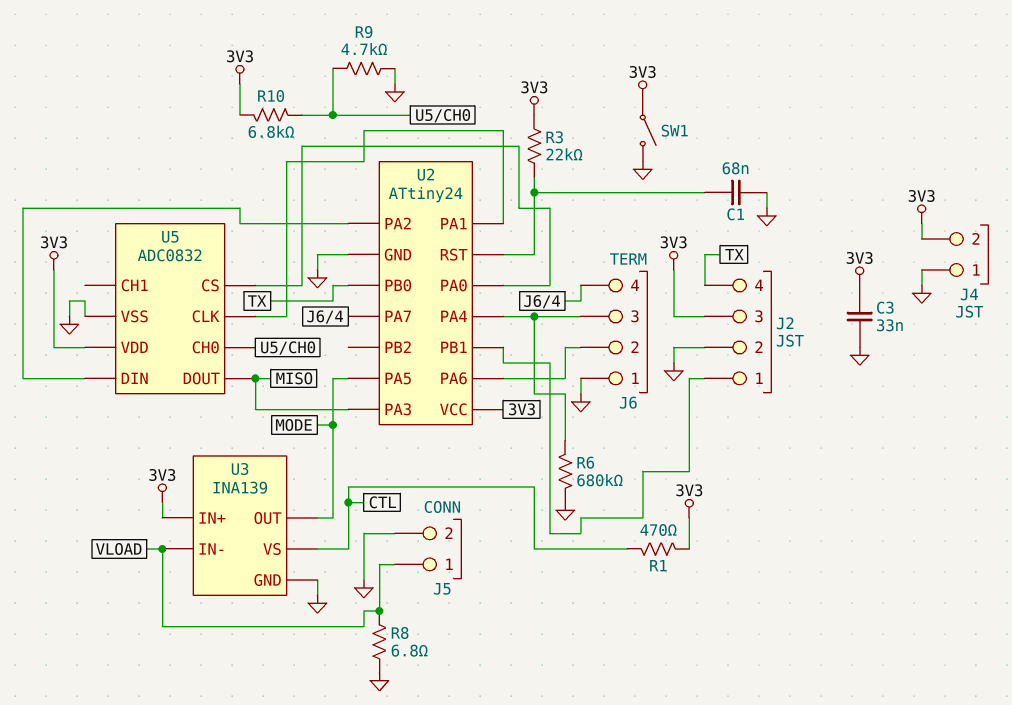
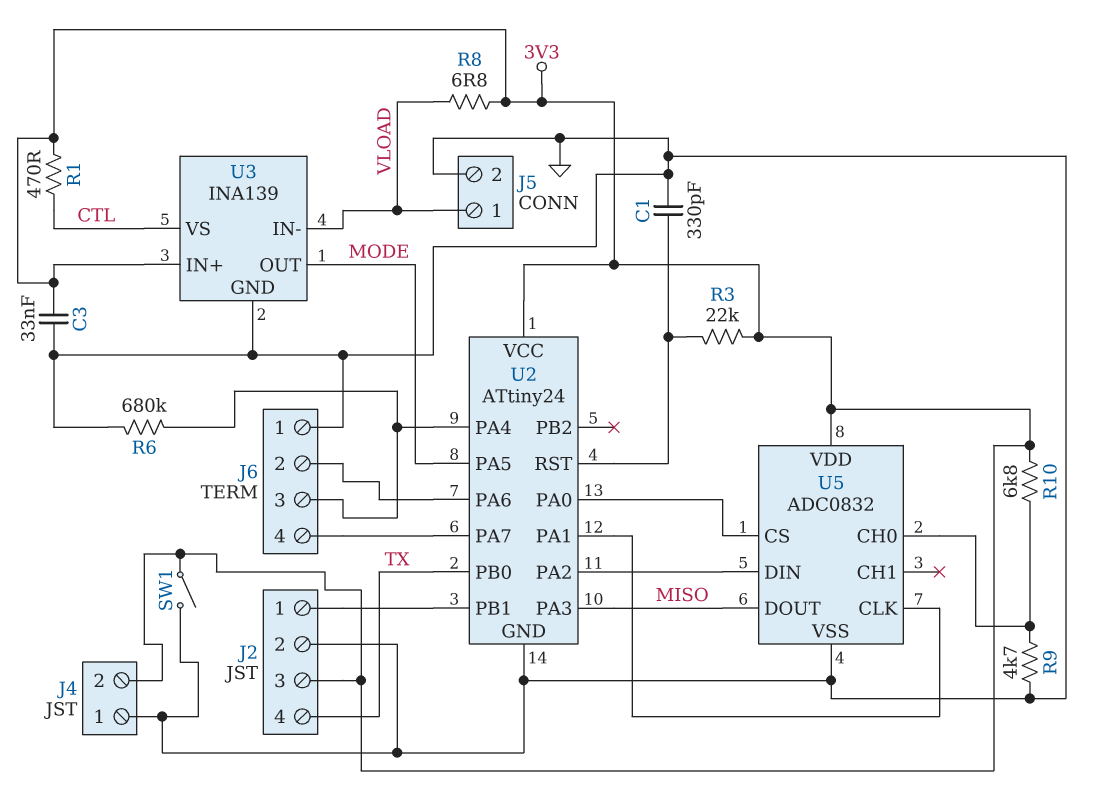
C1: 68nF (GND, U2/RST) -> 330pF (GND, U2/RST)
R8: 6.8 (GND, VLOAD) -> 6.8 (3V3, VLOAD)

